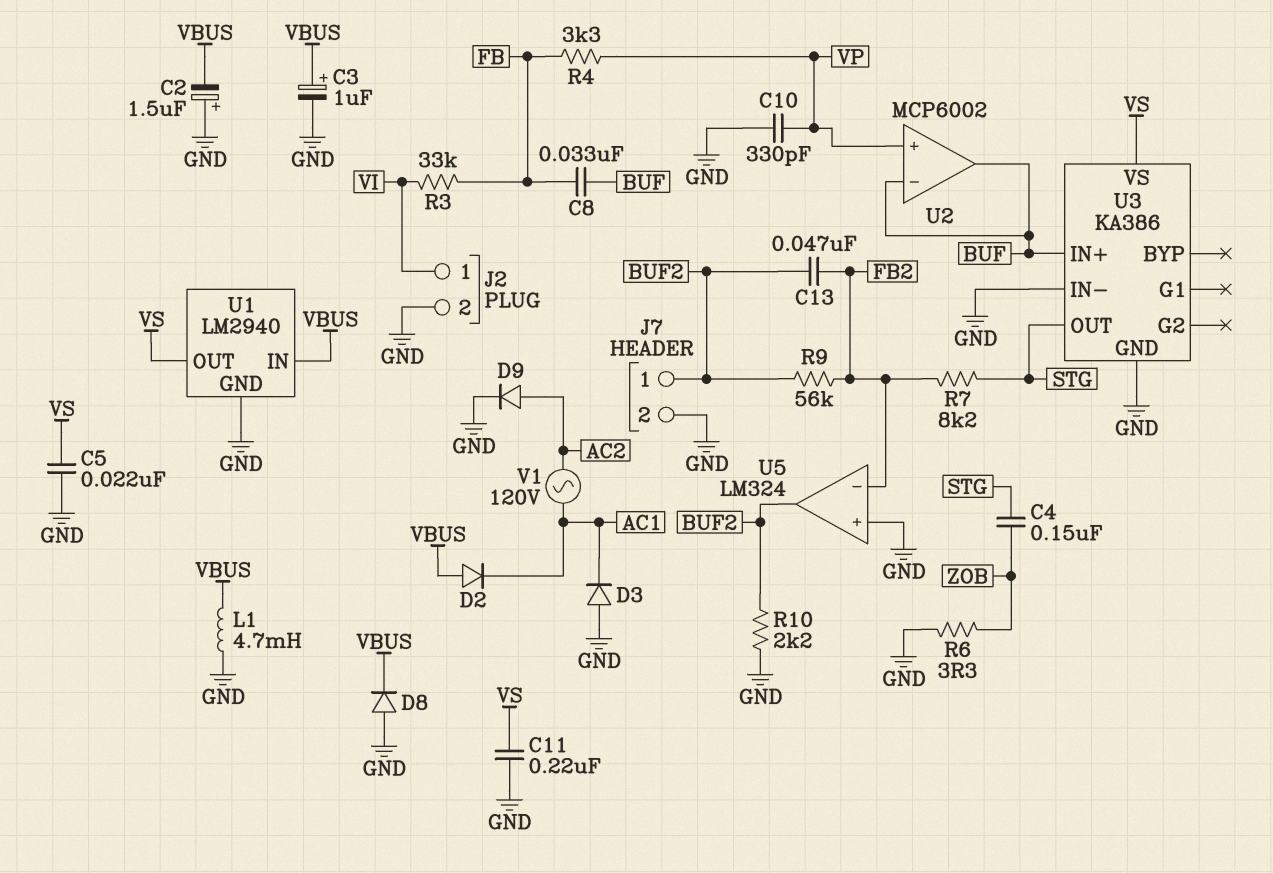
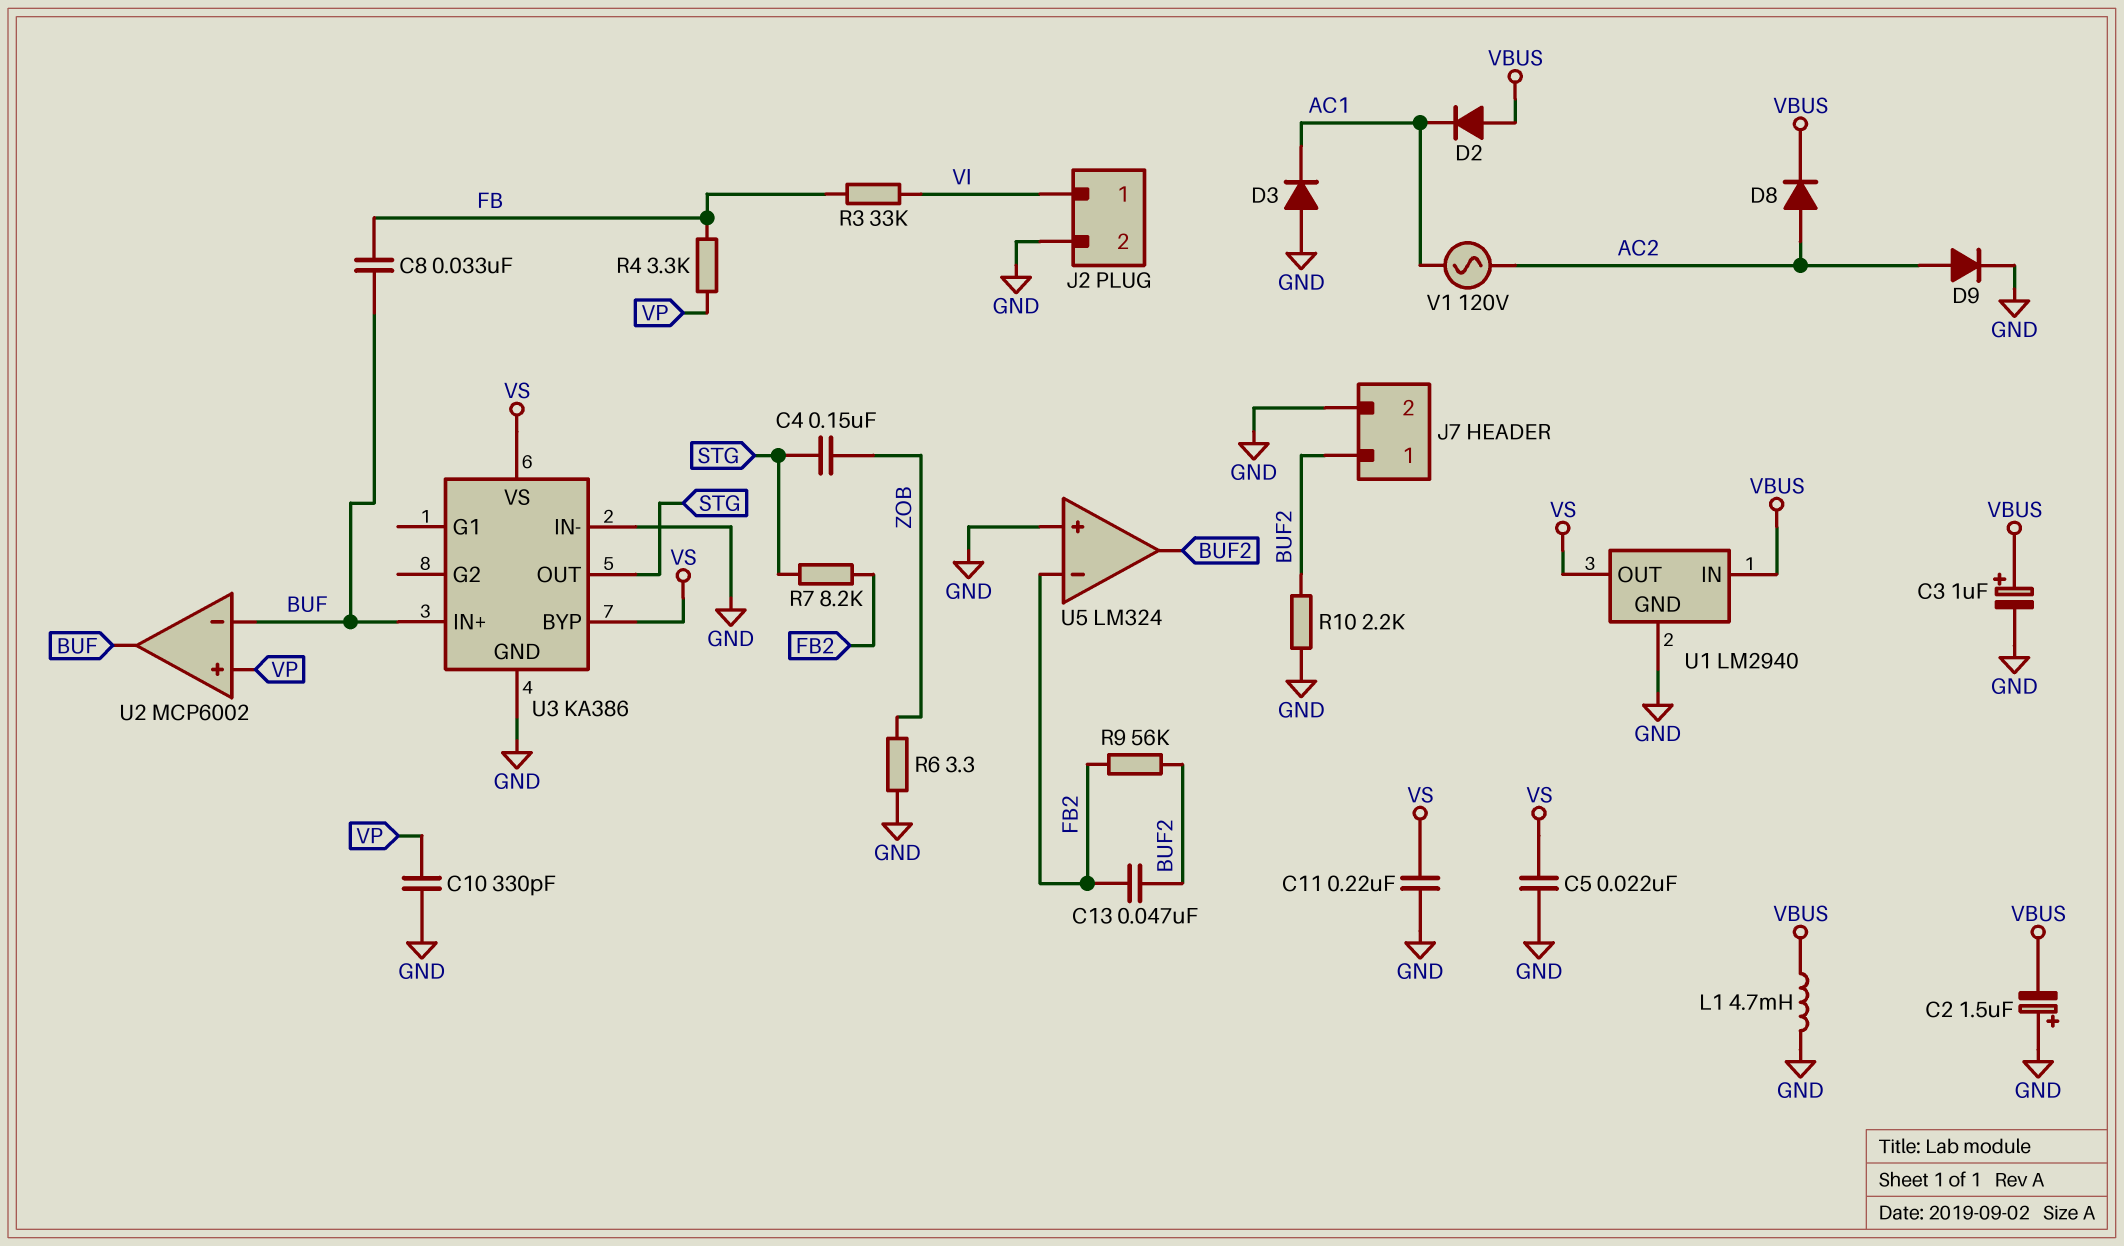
D8: diode (A GND, K VBUS) -> diode (A AC2, K VBUS)
U3 pin BYP: none -> VS

